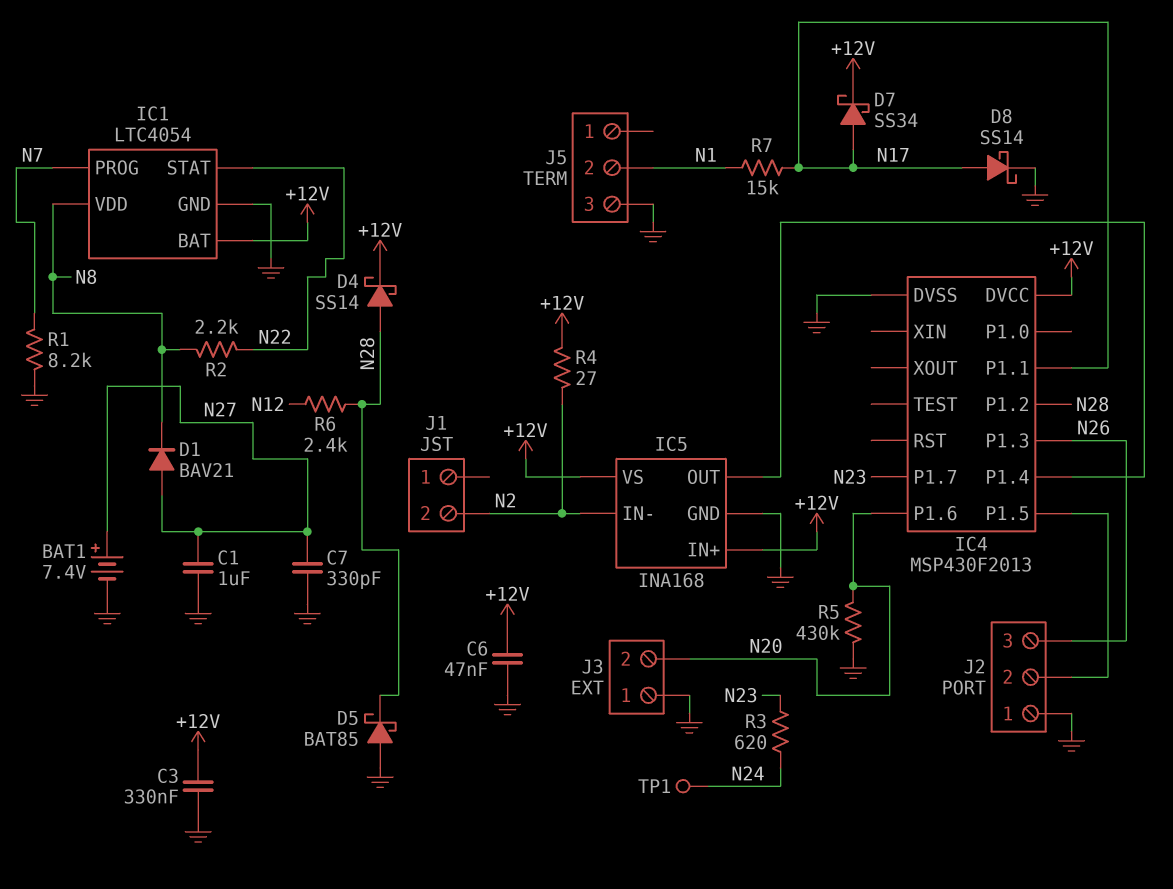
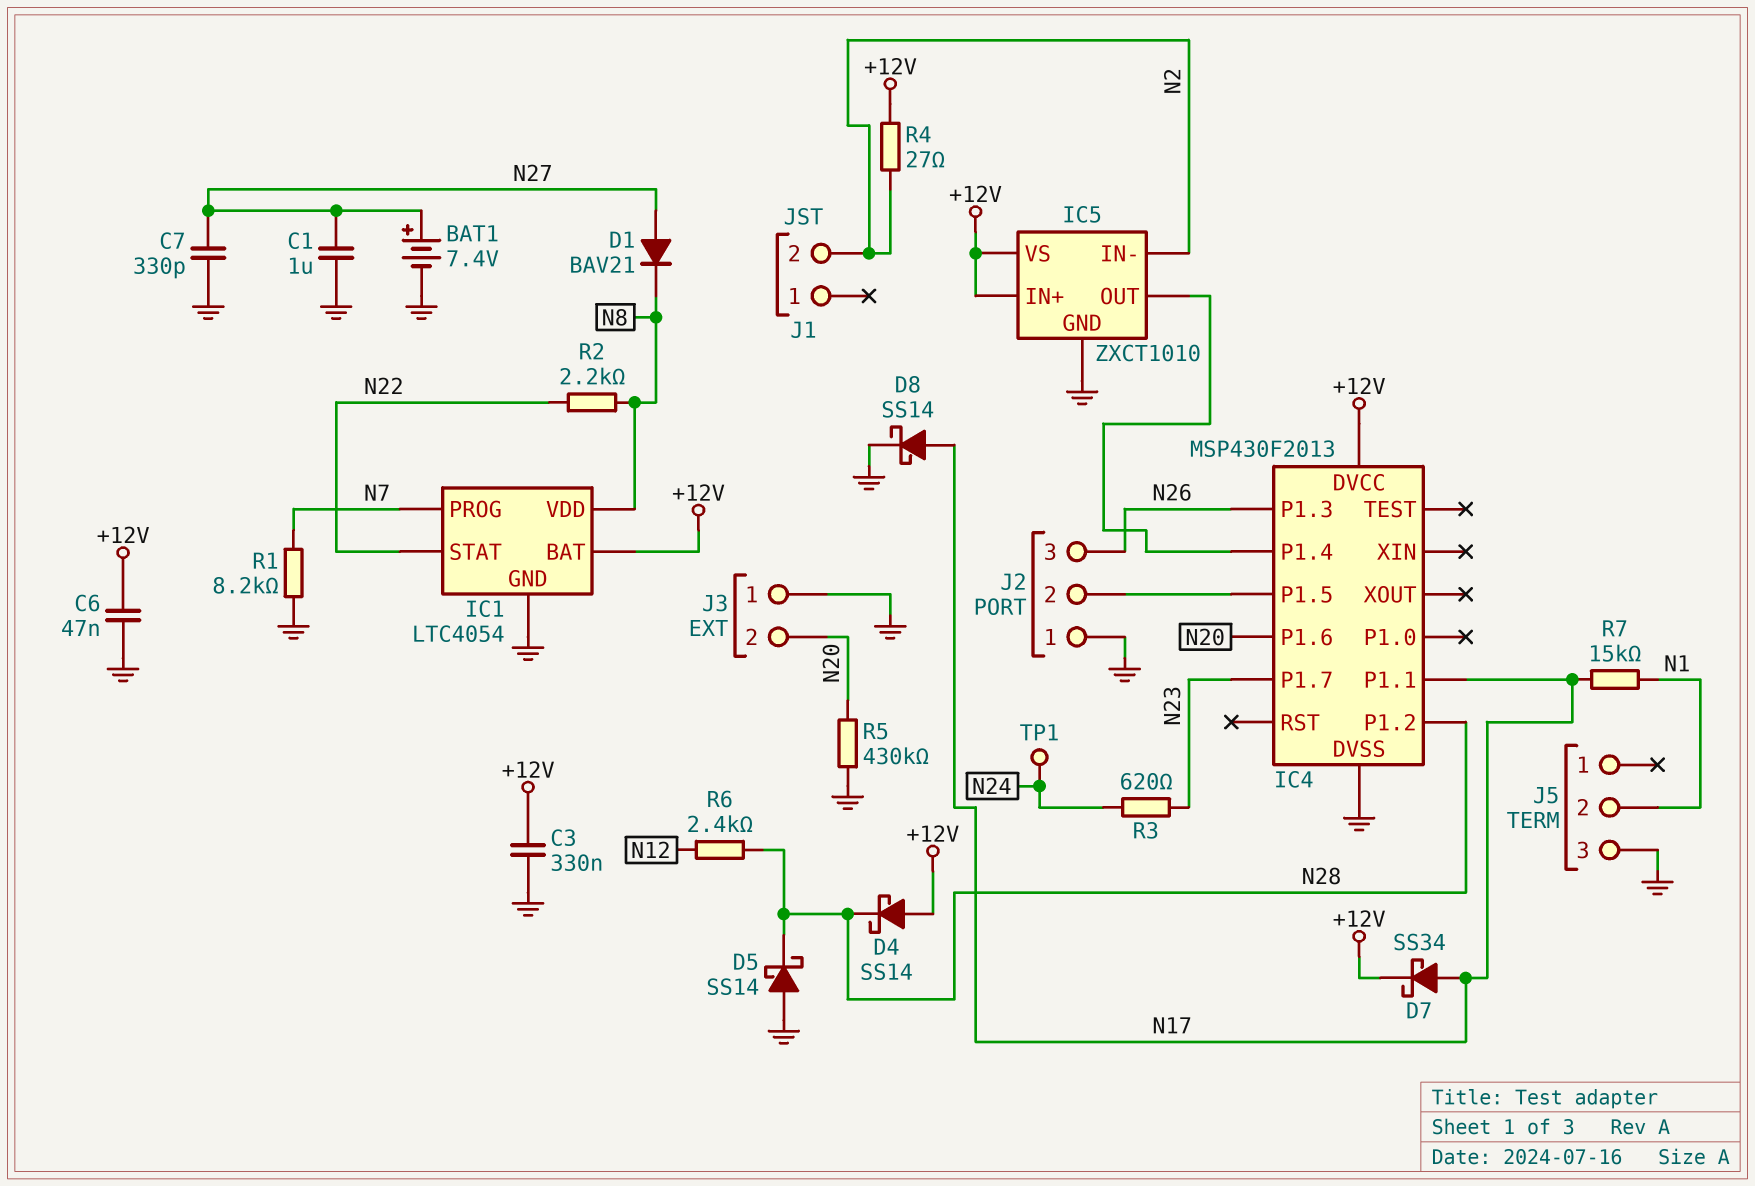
D4: schottky SS14 (A N28, K +12V) -> schottky SS14 (A +12V, K N28)
D5: schottky BAT85 (A GND, K N28) -> schottky SS14 (A GND, K N28)
IC5: INA168 -> ZXCT1010

